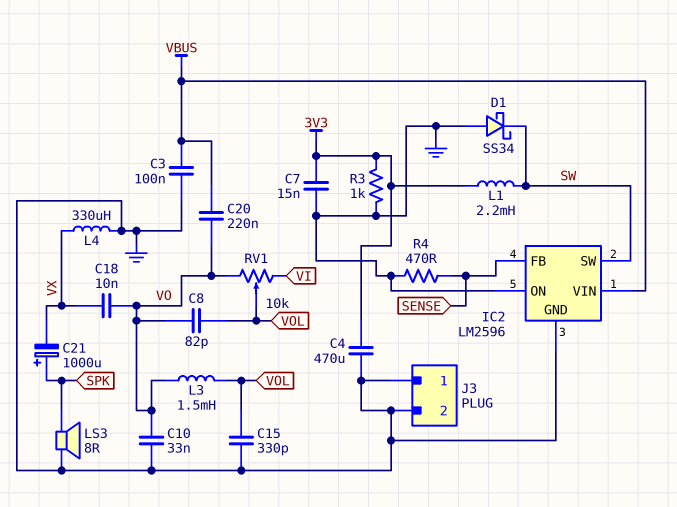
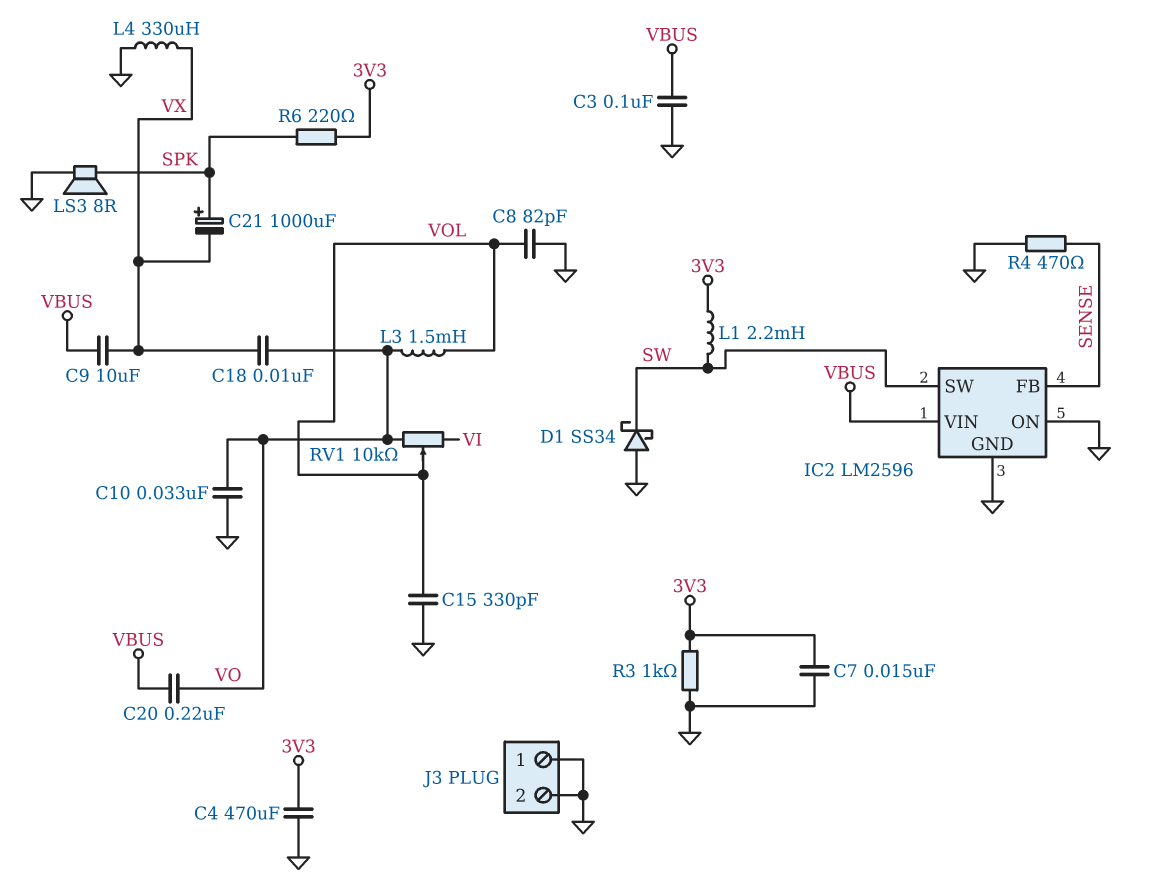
C8: 82pF (VO, VOL) -> 82pF (GND, VOL)
C9: none -> 10uF (VBUS, VX)
R6: none -> 220 (3V3, SPK)

